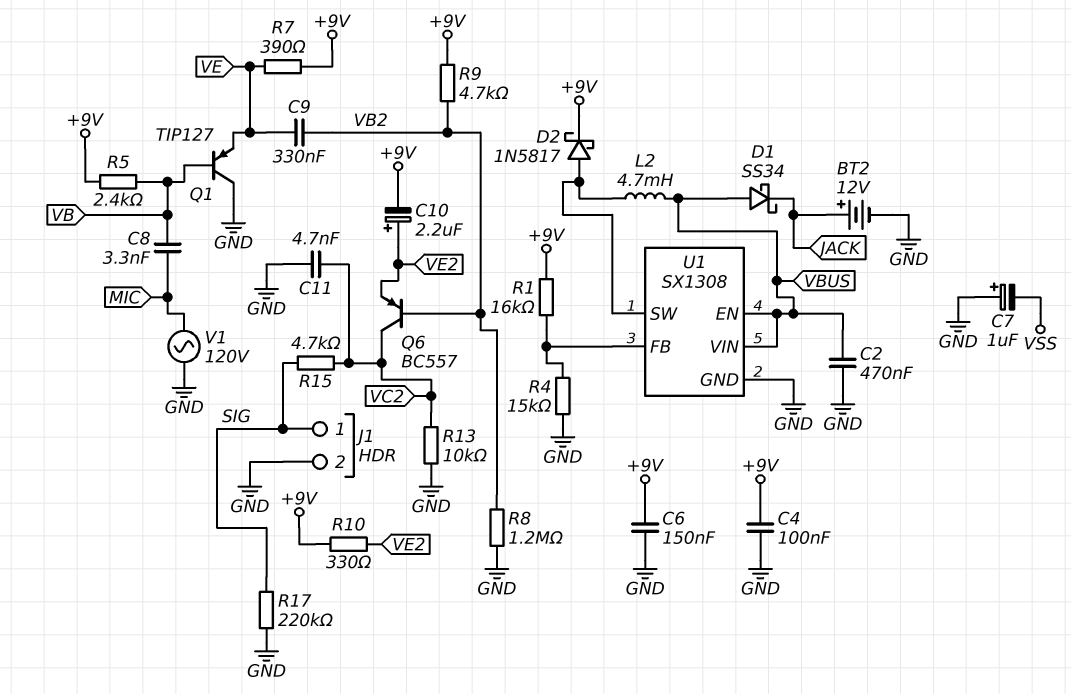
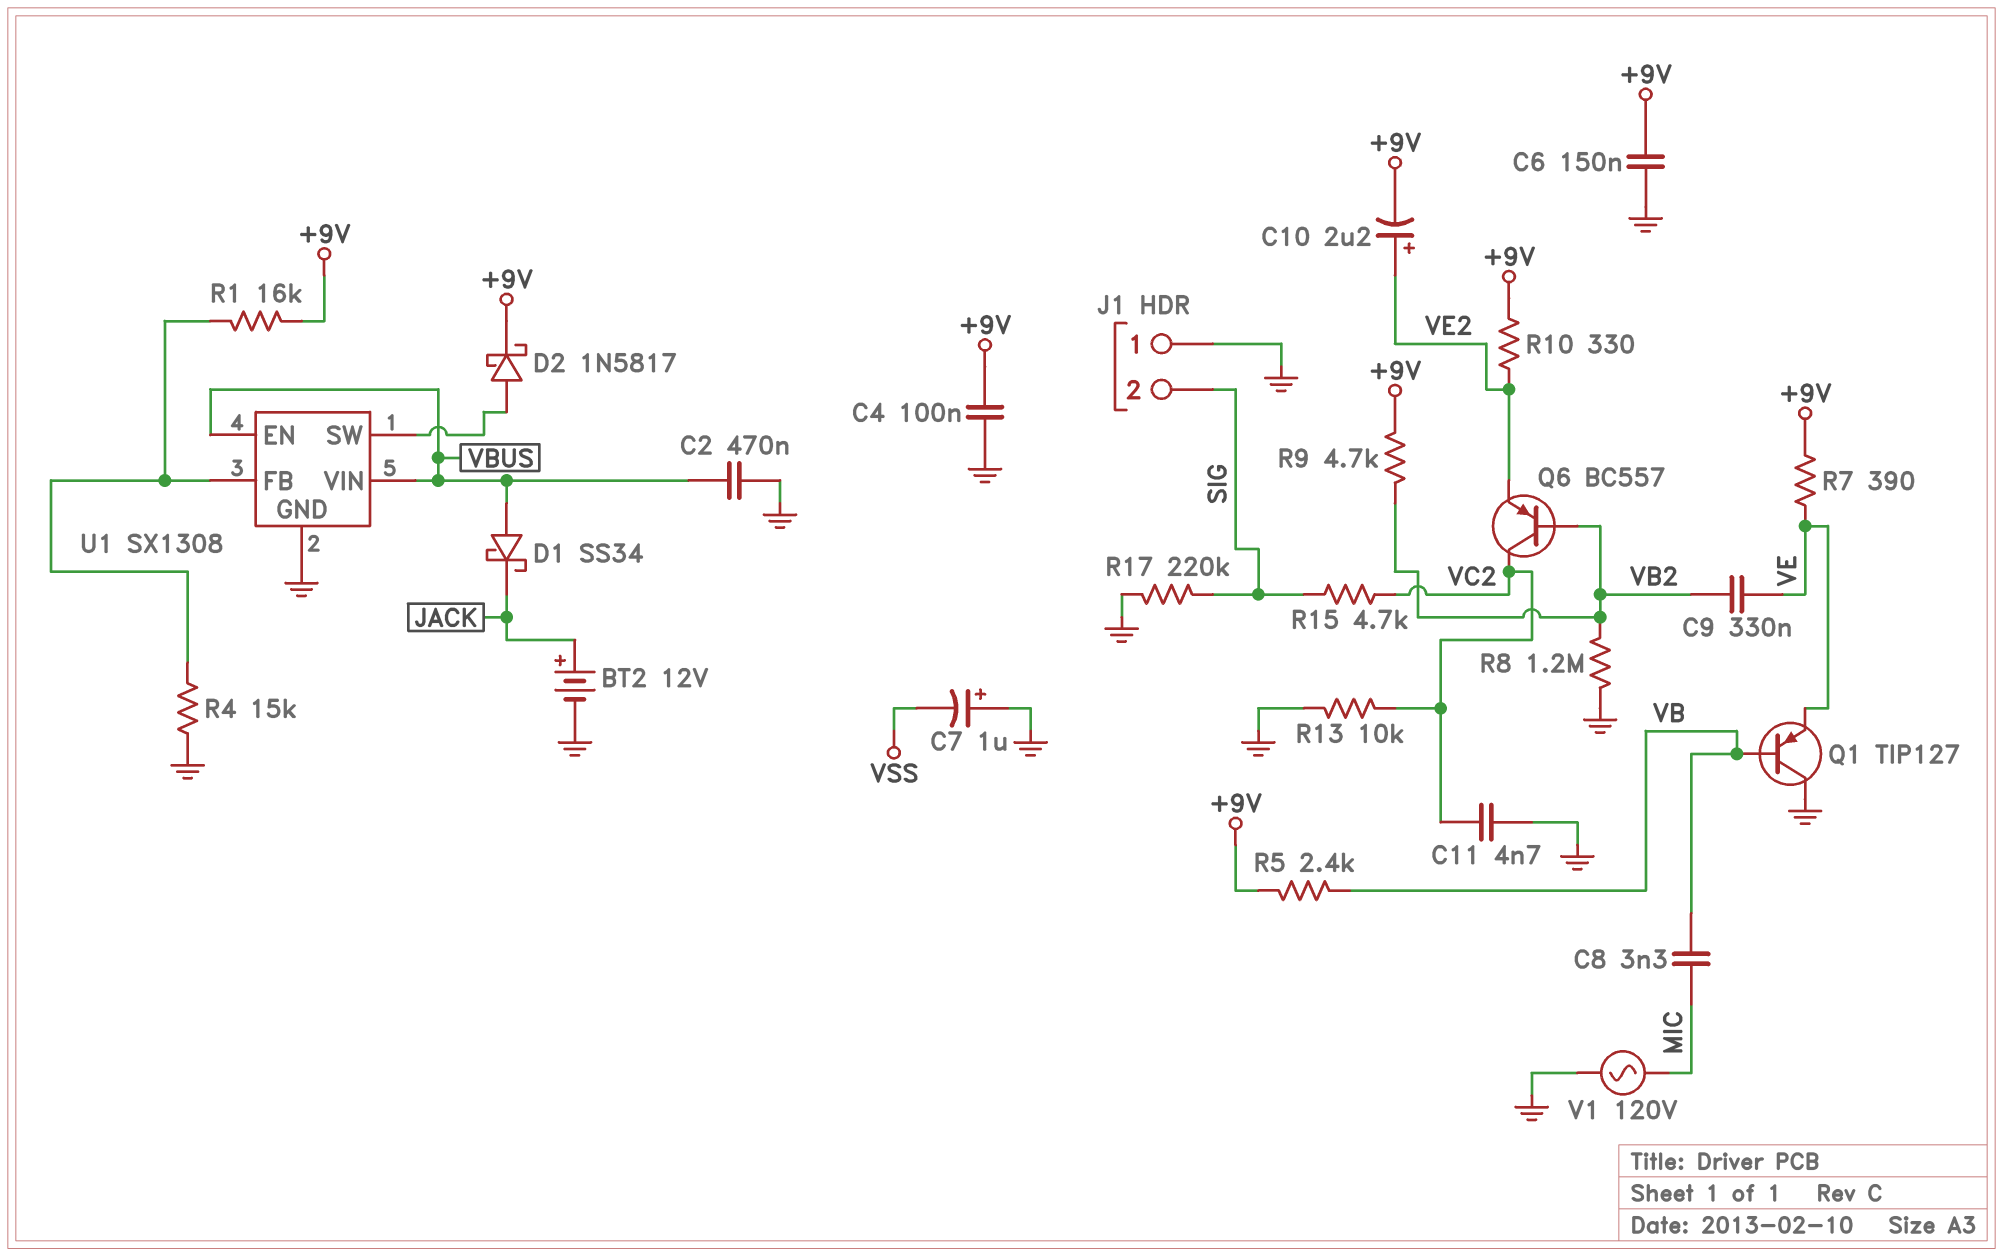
J1 pin 1: SIG -> GND
J1 pin 2: GND -> SIG
L2: 4.7mH (U1/SW, VBUS) -> none

